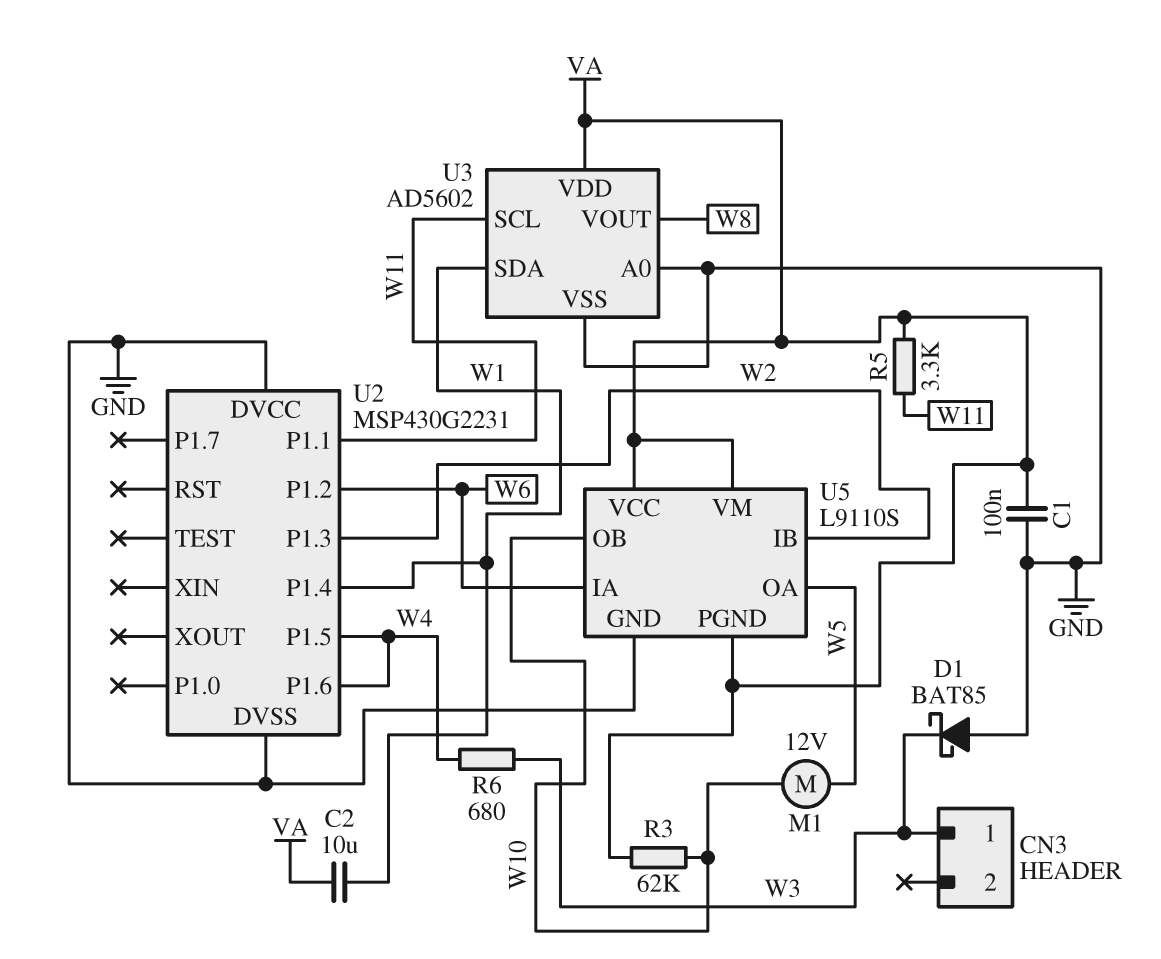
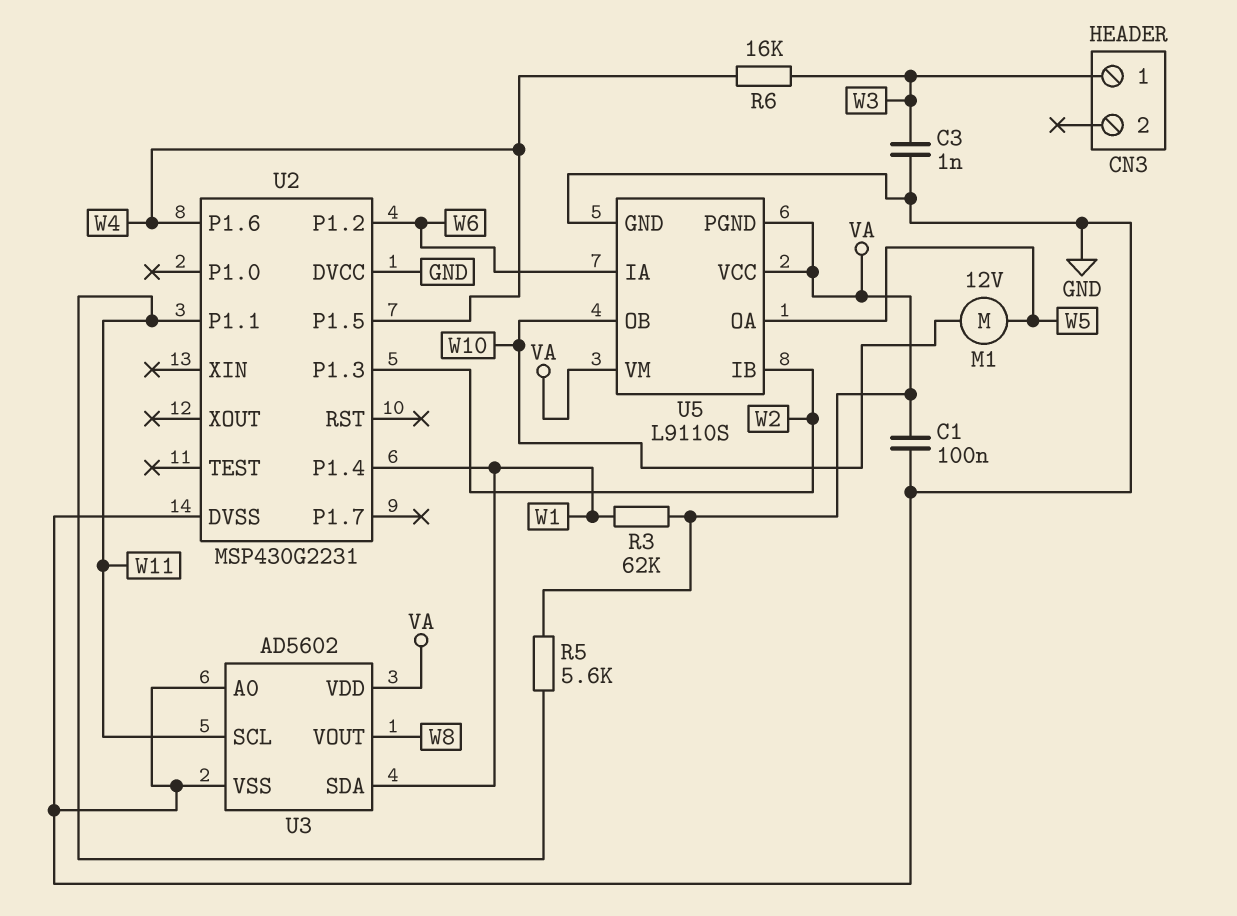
C2: 10uF (VA, W1) -> none
C3: none -> 1nF (GND, W3)
D1: schottky BAT85 (A GND, K W3) -> none
R3: 62k (VA, W10) -> 62k (VA, W1)
R5: 3.3k (VA, W11) -> 5.6k (VA, W11)
R6: 680 (W3, W4) -> 16k (W3, W4)

